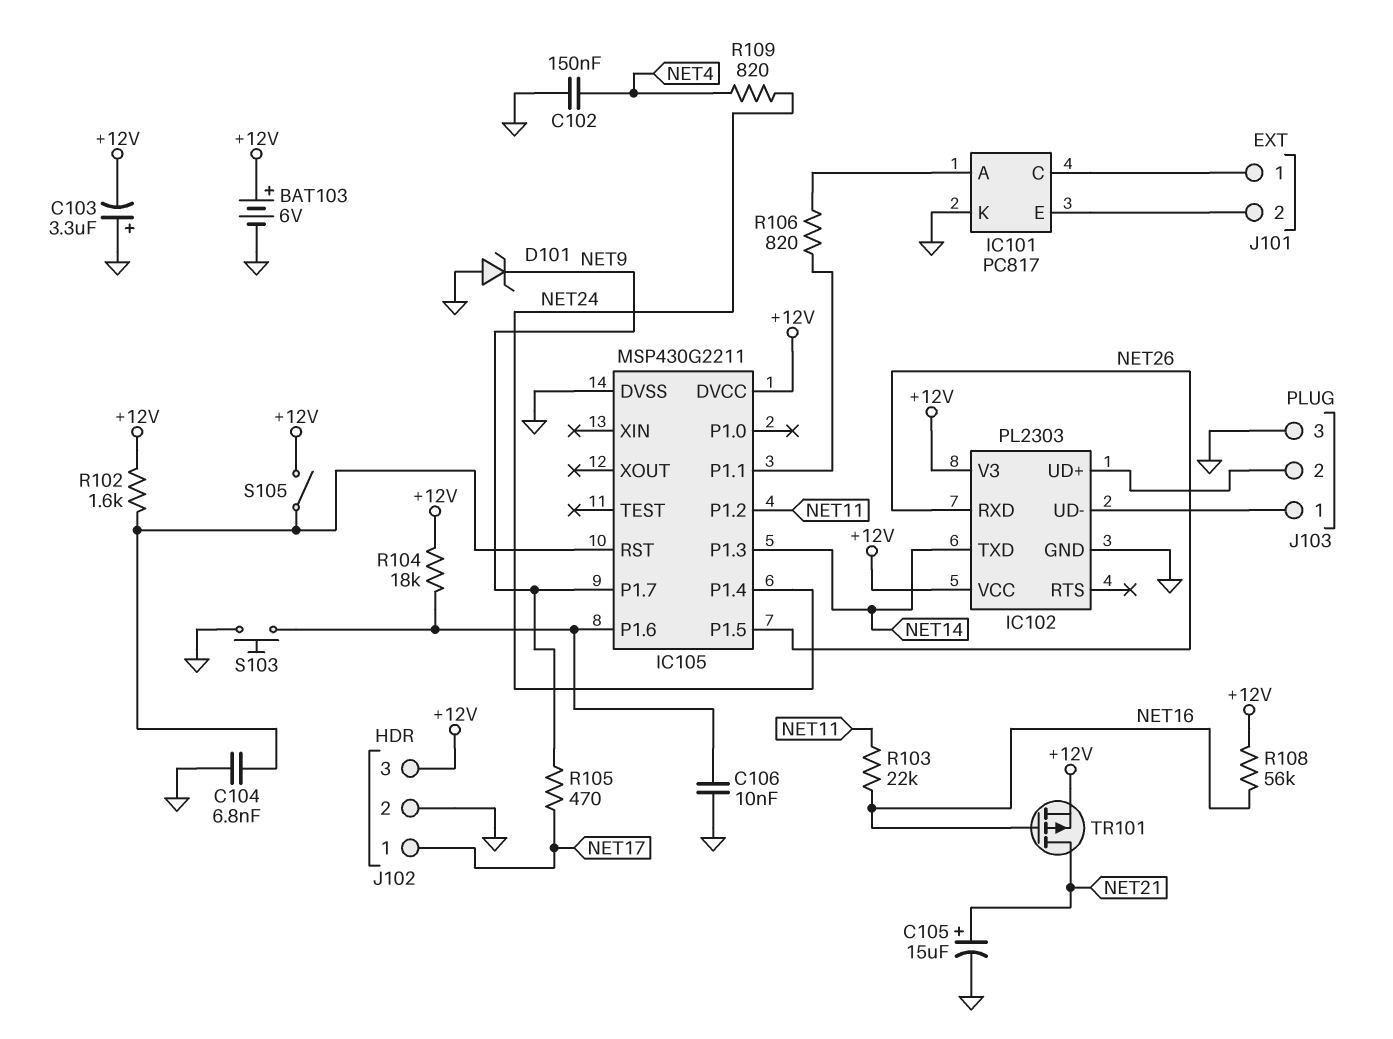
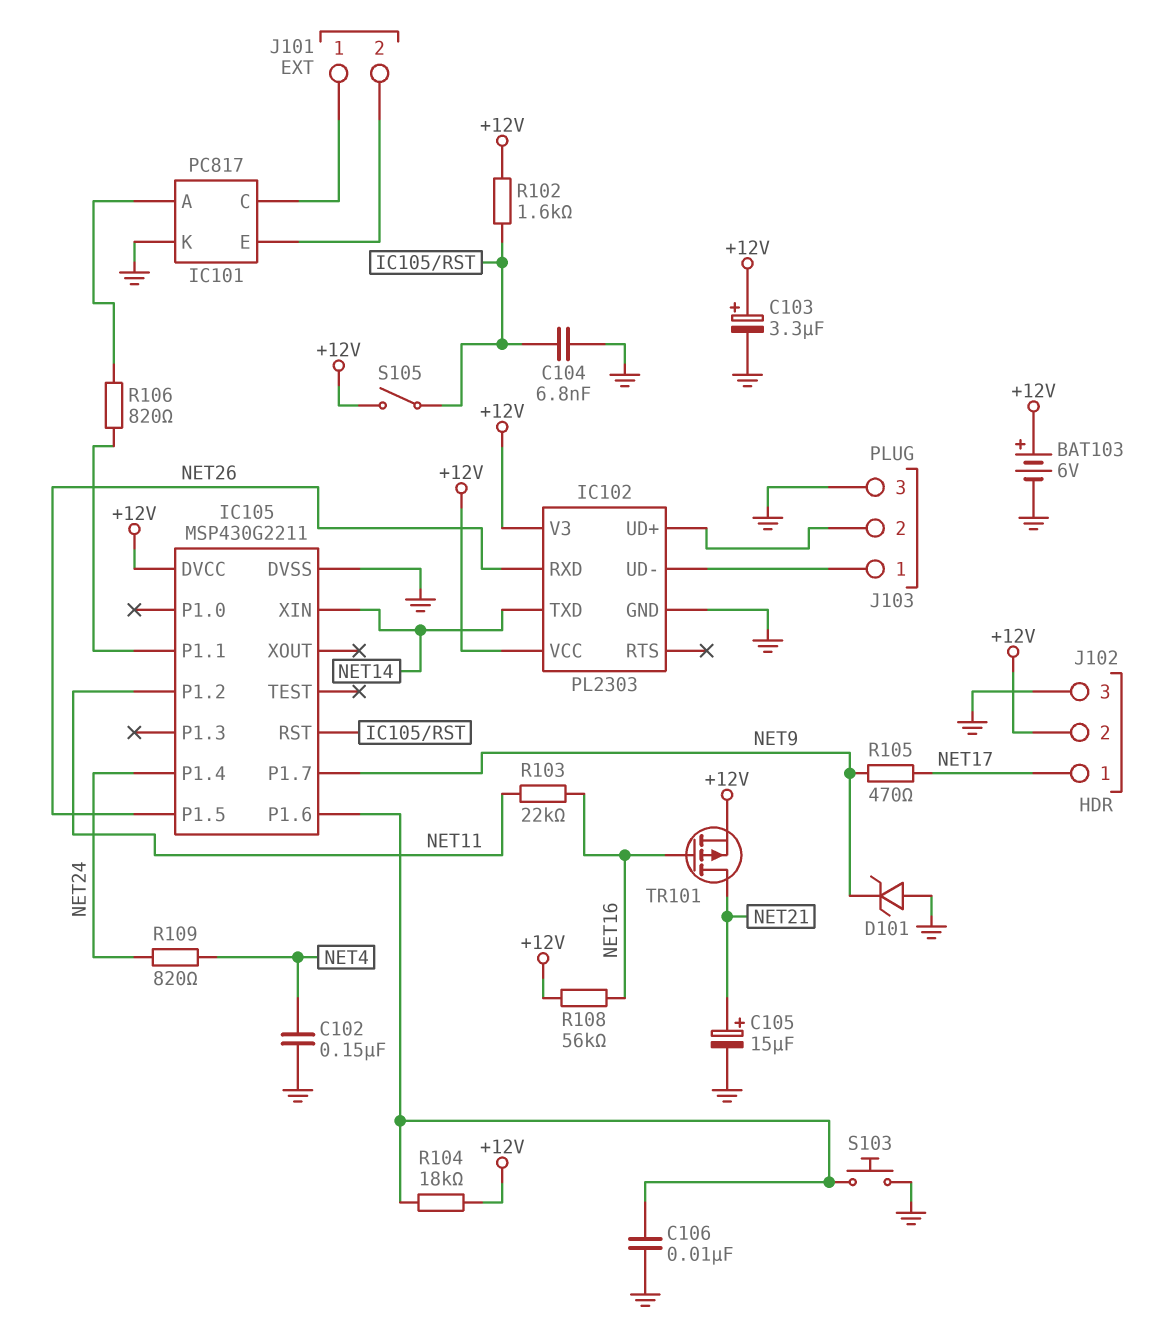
C103: 3.3uF (plus GND, minus +12V) -> 3.3uF (plus +12V, minus GND)
IC105 pin P1.3: NET14 -> none
IC105 pin XIN: none -> NET14
J102 pin 2: GND -> +12V
J102 pin 3: +12V -> GND

